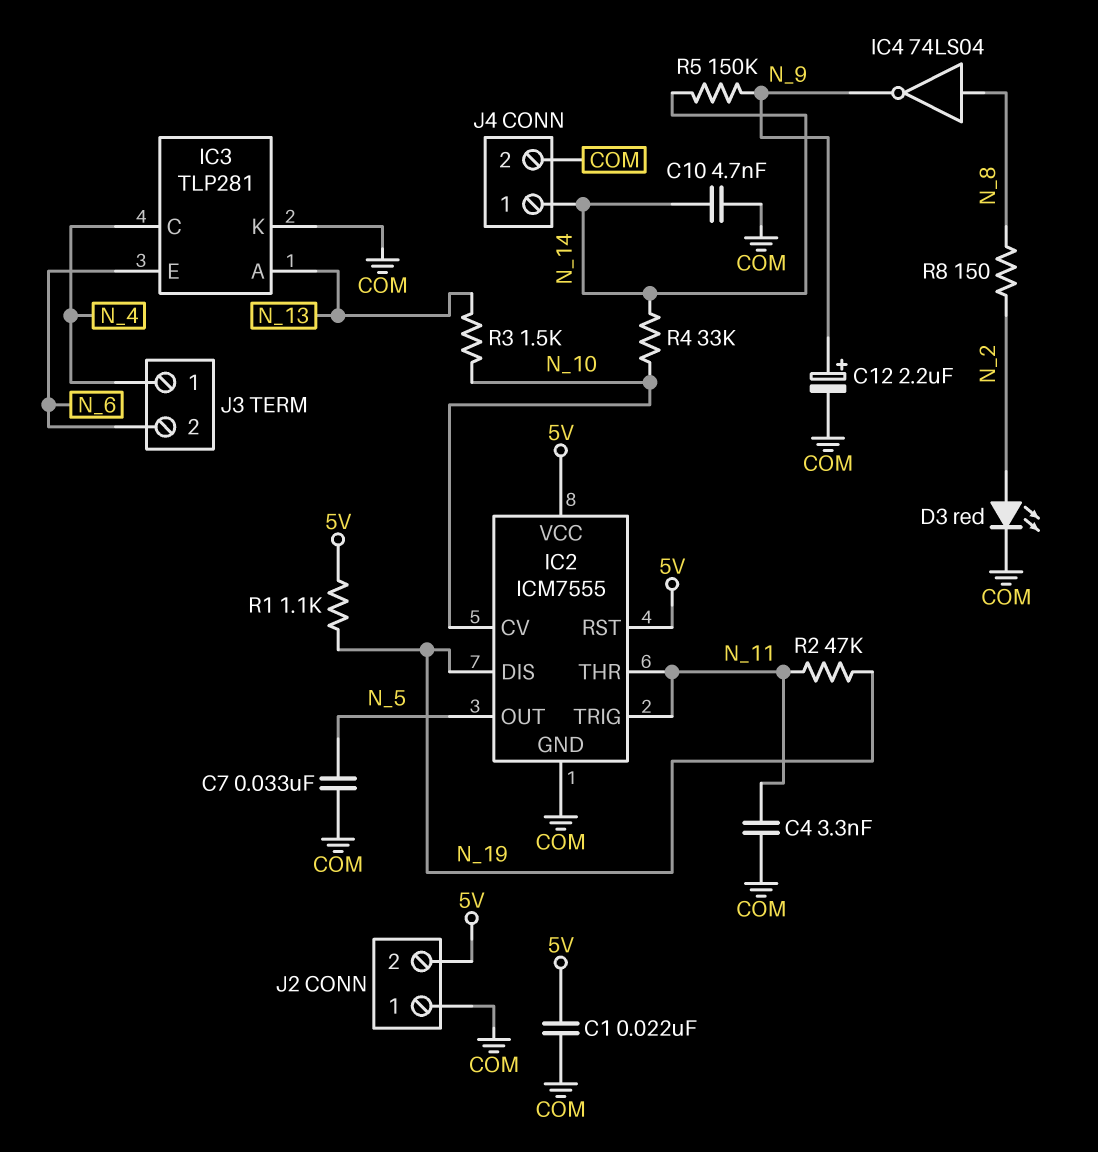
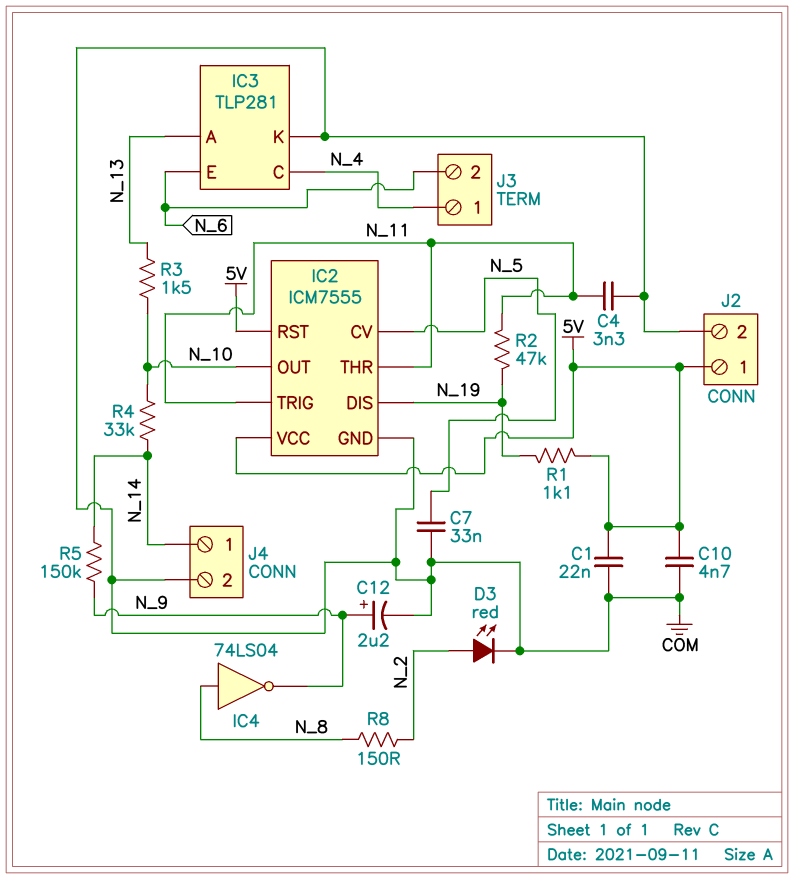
C10: 4.7nF (COM, N_14) -> 4.7nF (5V, COM)
IC2 pin CV: N_10 -> N_5
IC2 pin OUT: N_5 -> N_10
J2 pin 1: COM -> 5V
J2 pin 2: 5V -> COM

